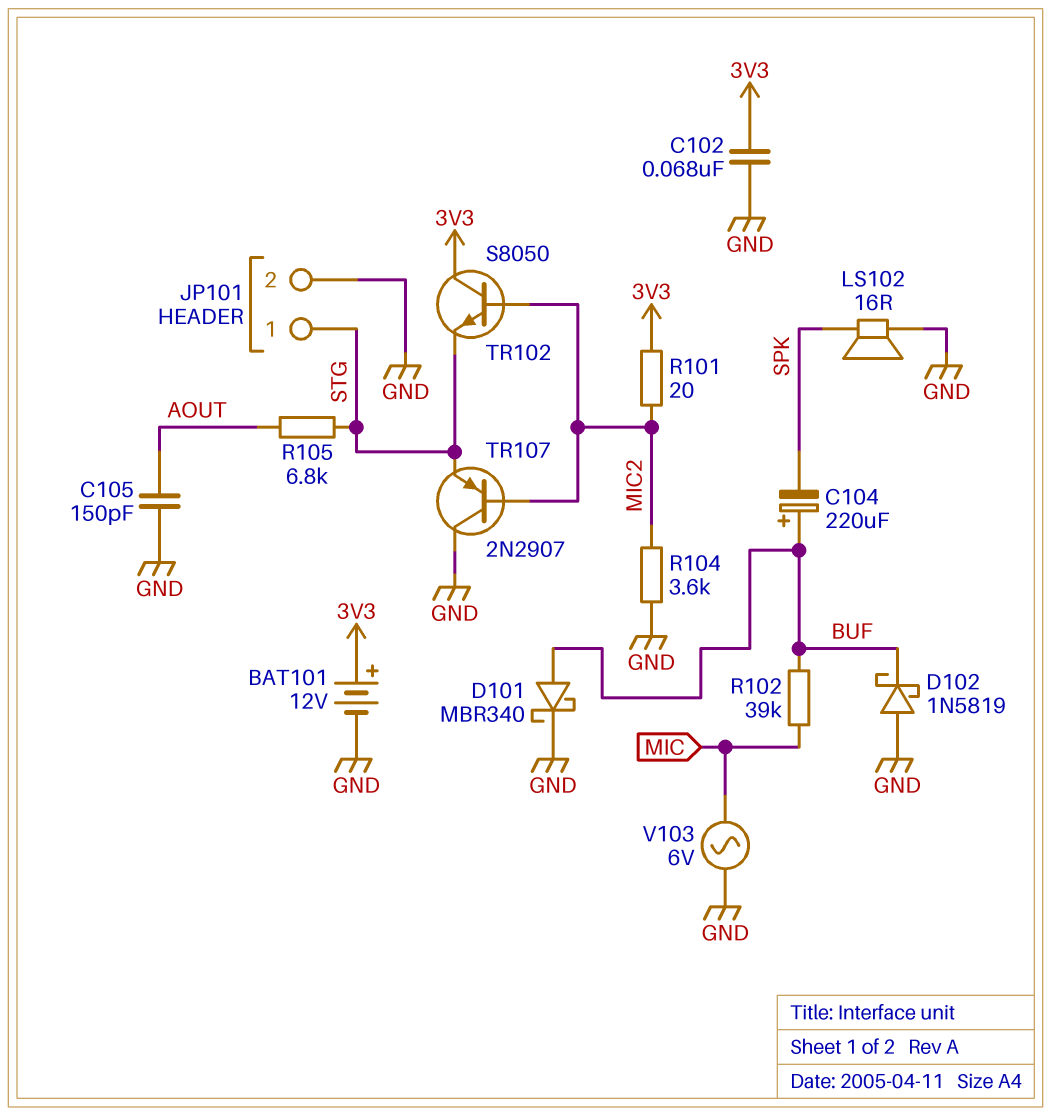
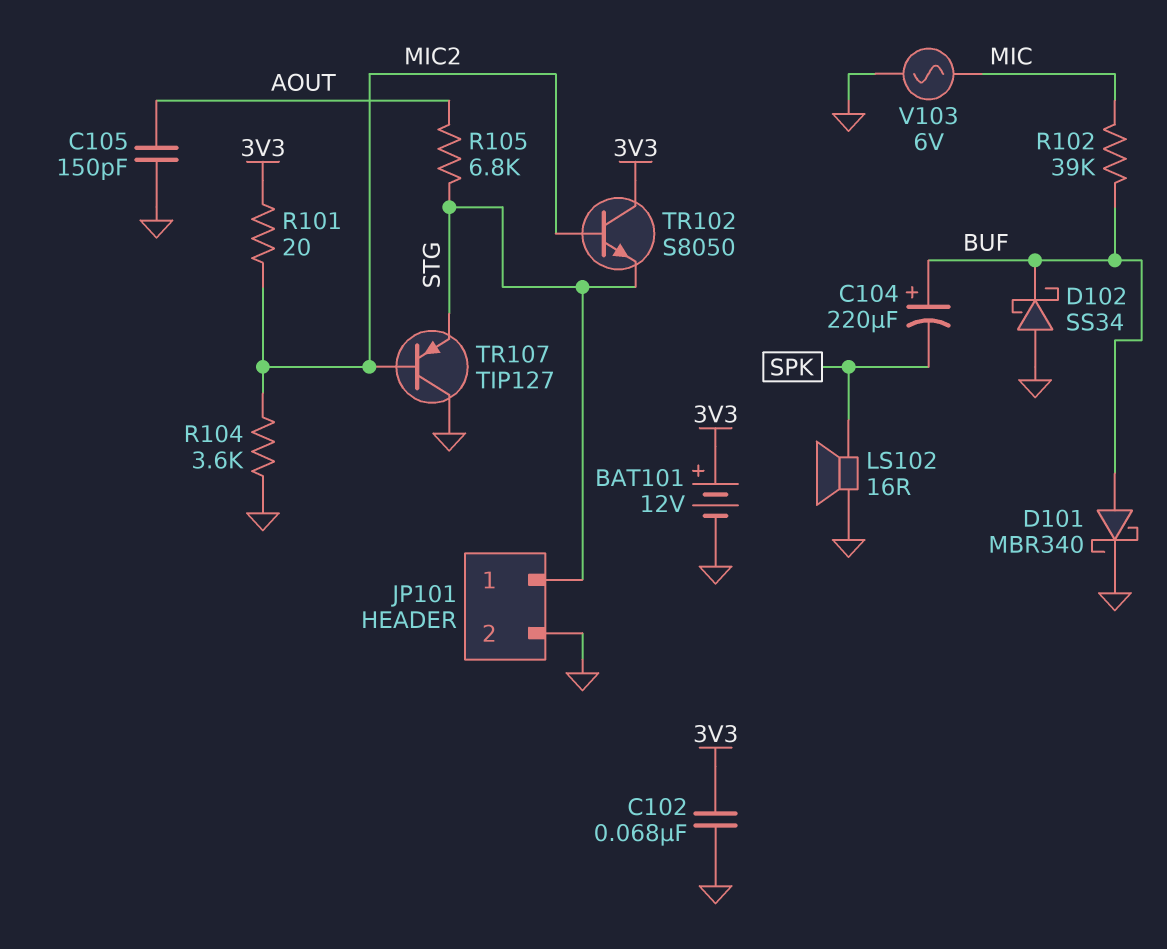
D102: schottky 1N5819 (A GND, K BUF) -> schottky SS34 (A GND, K BUF)
TR107: PNP 2N2907 (B MIC2, C GND, E STG) -> PNP TIP127 (B MIC2, C GND, E STG)

